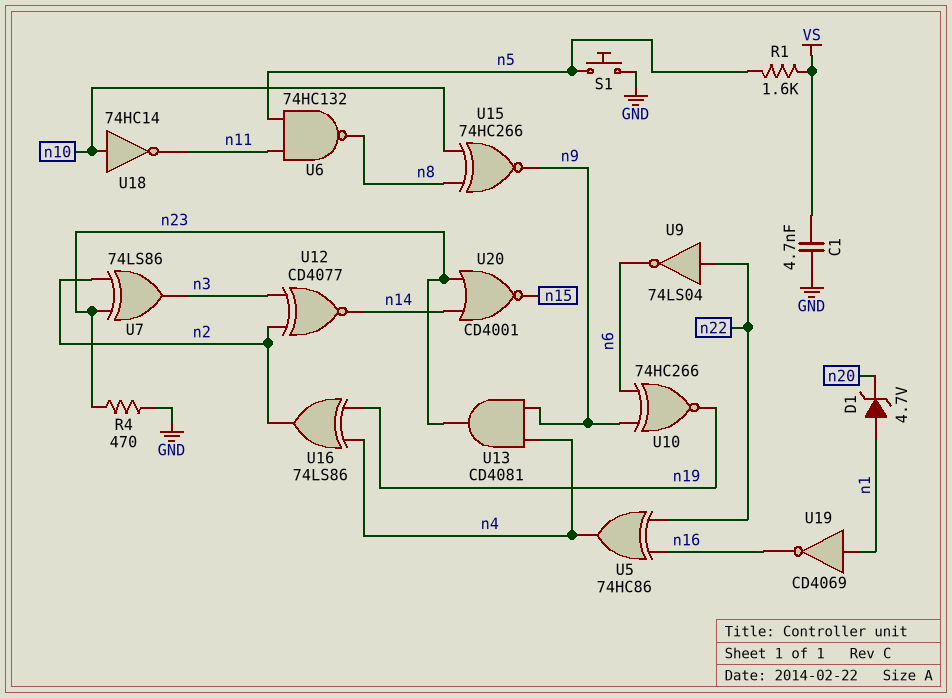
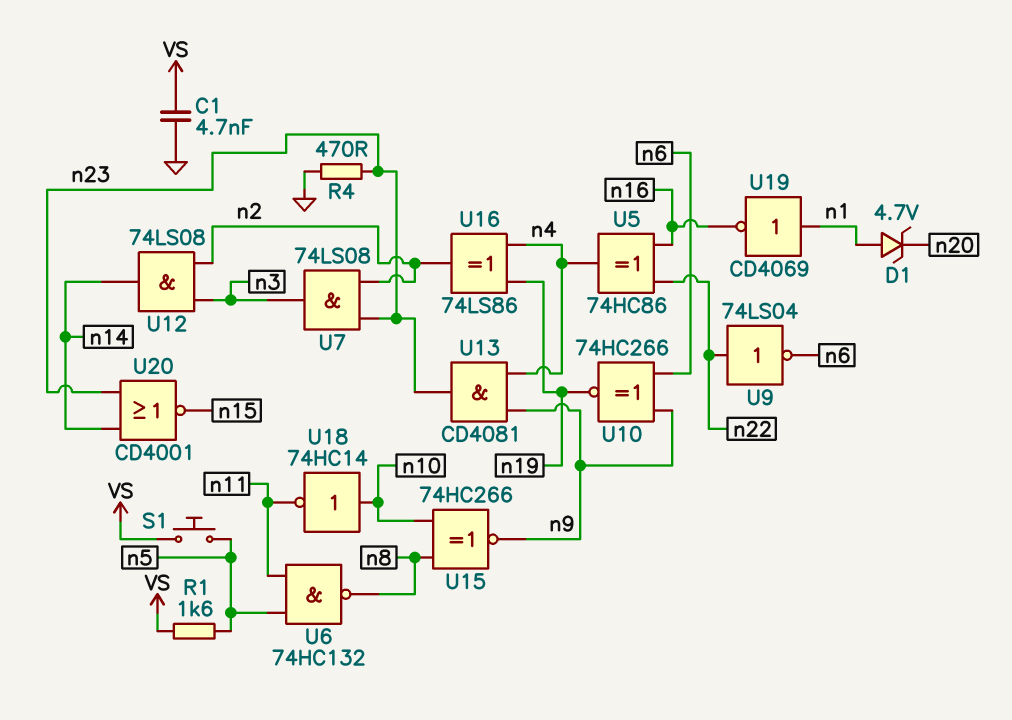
S1: button (GND, n5) -> button (VS, n5)
U7: XOR 74LS86 (in n2, in n23, out n3) -> AND 74LS08 (in n2, in n23, out n3)
U12: XNOR CD4077 (in n2, in n3, out n14) -> AND 74LS08 (in n2, in n3, out n14)

